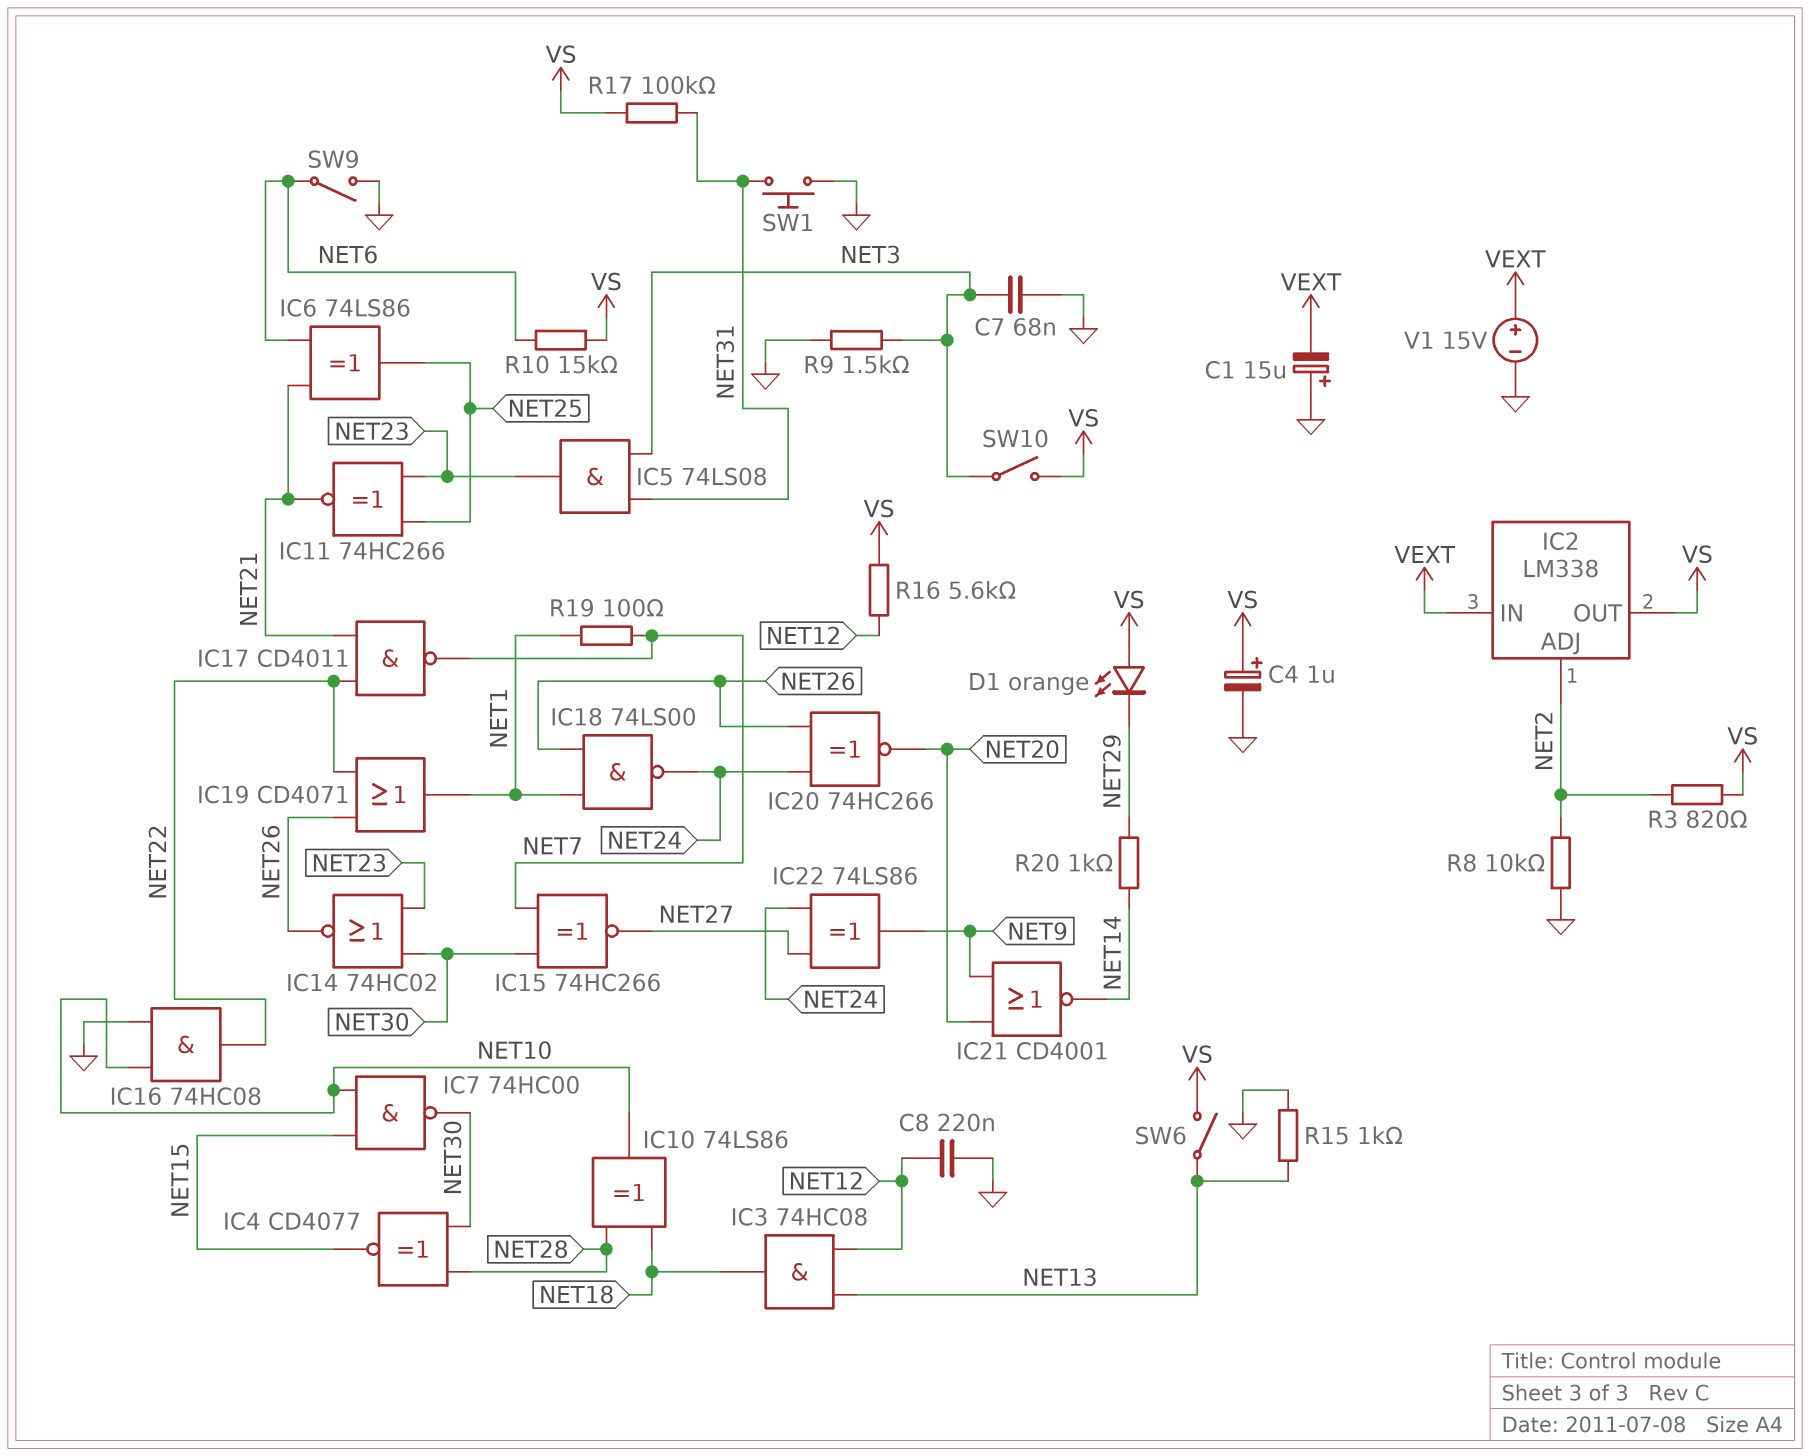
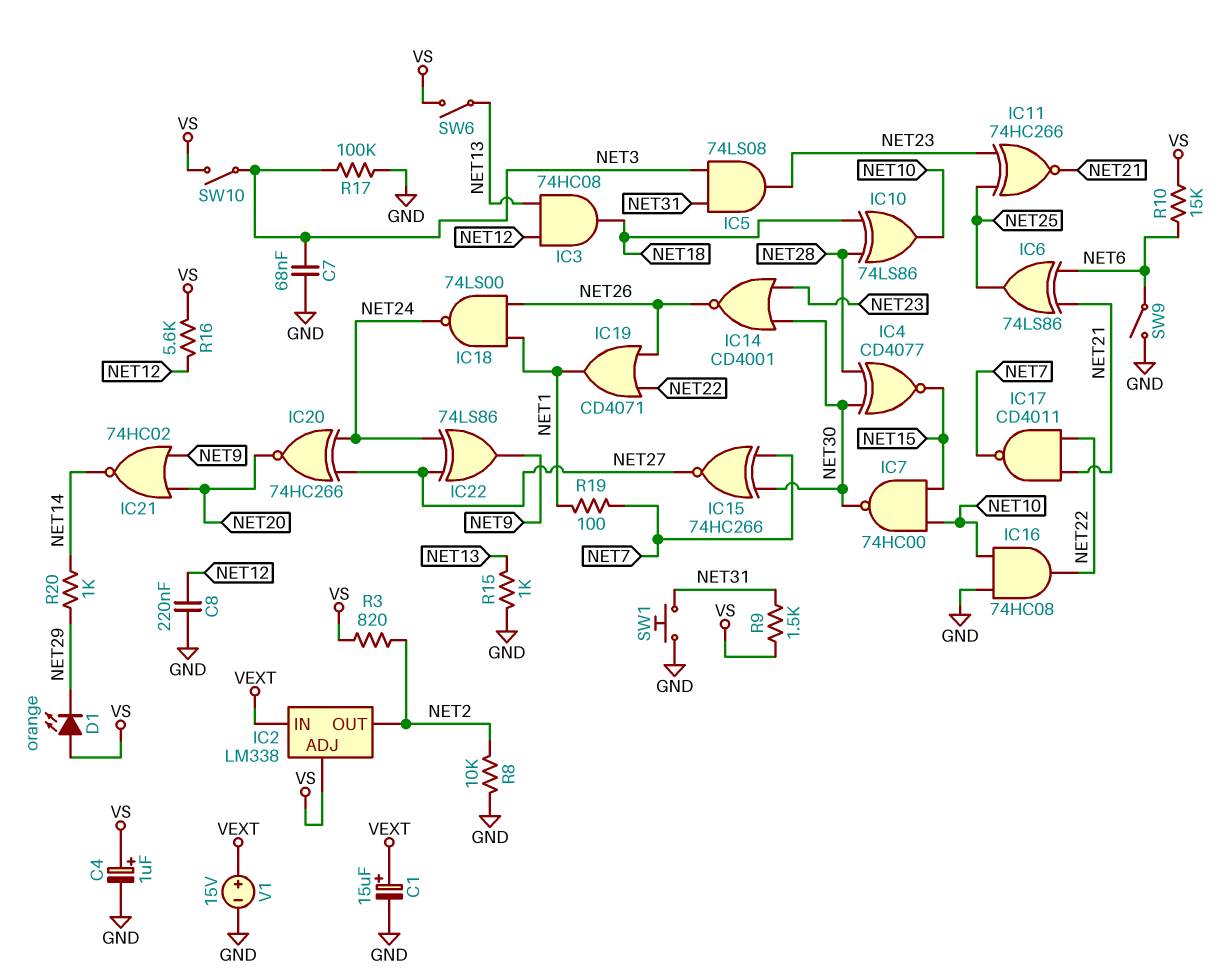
C1: 15uF (plus GND, minus VEXT) -> 15uF (plus VEXT, minus GND)
IC2 pin ADJ: NET2 -> VS
IC2 pin OUT: VS -> NET2
IC14: NOR 74HC02 (in NET23, in NET30, out NET26) -> NOR CD4001 (in NET23, in NET30, out NET26)
IC20: XNOR 74HC266 (in NET24, in NET26, out NET20) -> XNOR 74HC266 (in NET24, in NET27, out NET20)
IC21: NOR CD4001 (in NET9, in NET20, out NET14) -> NOR 74HC02 (in NET9, in NET20, out NET14)
R9: 1.5k (GND, NET3) -> 1.5k (NET31, VS)
R17: 100k (NET31, VS) -> 100k (GND, NET3)

